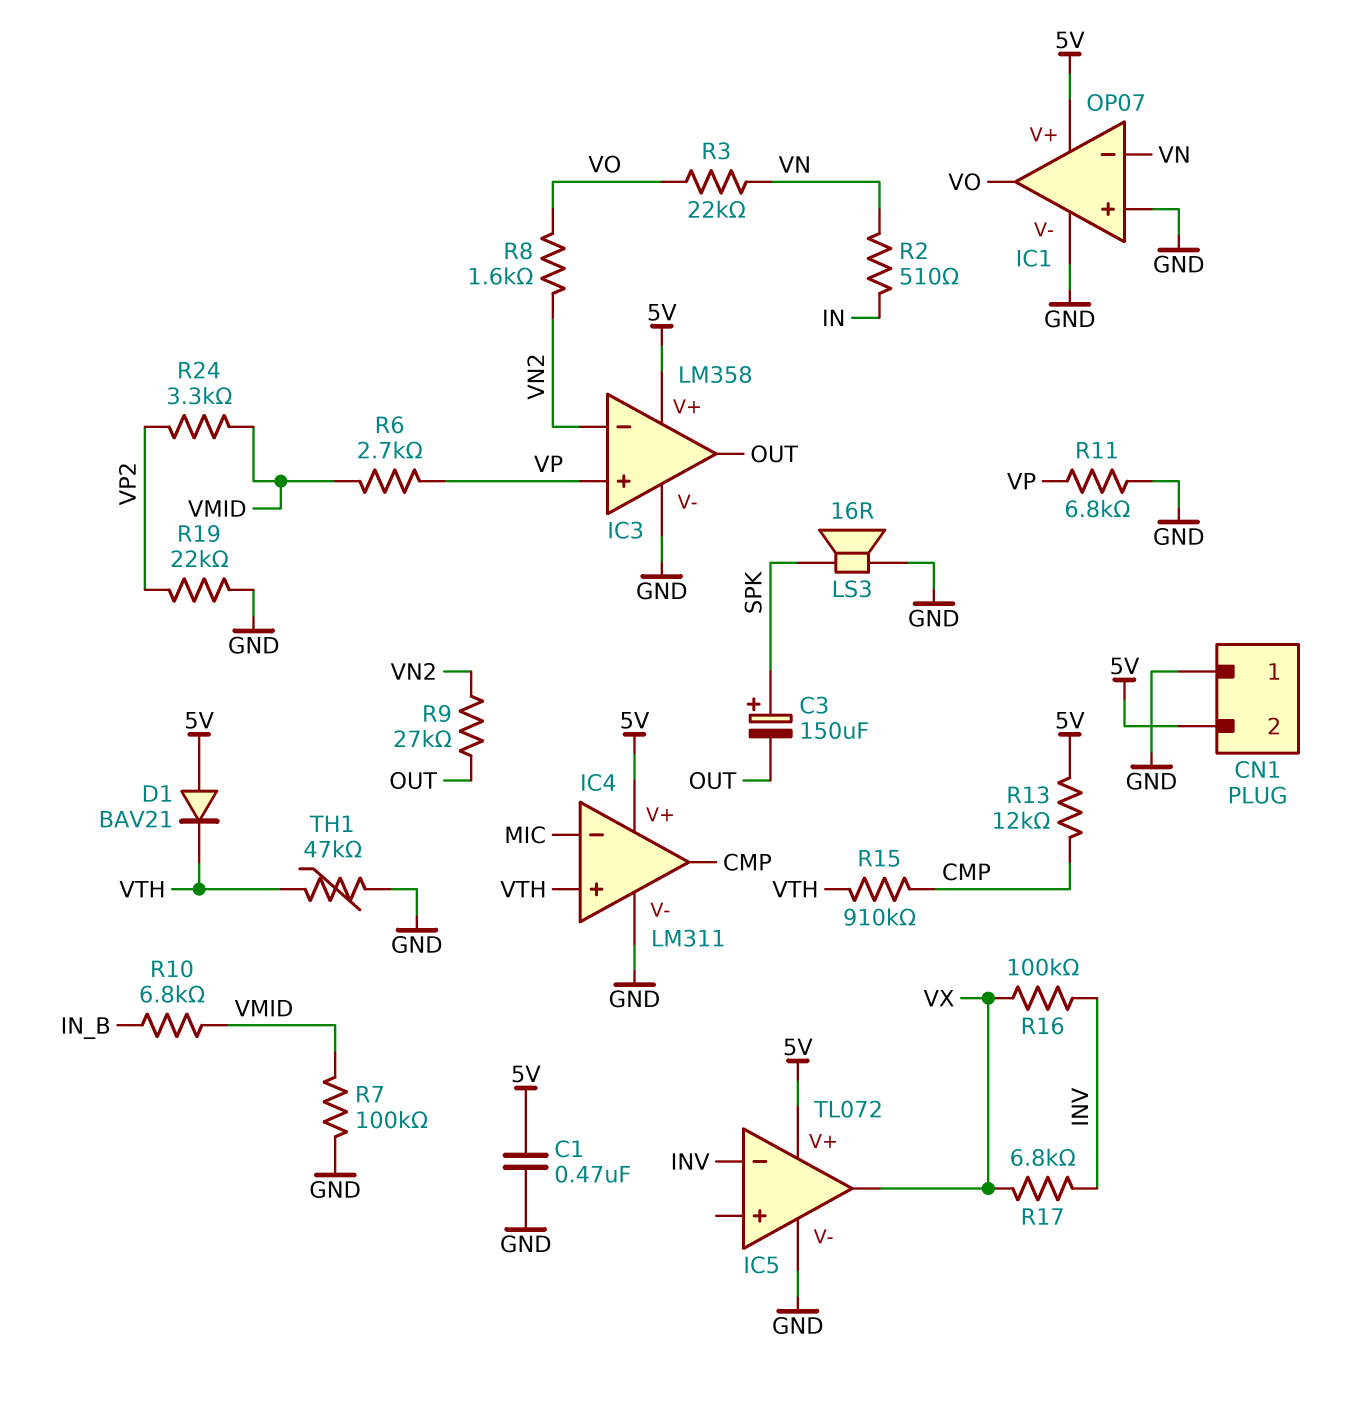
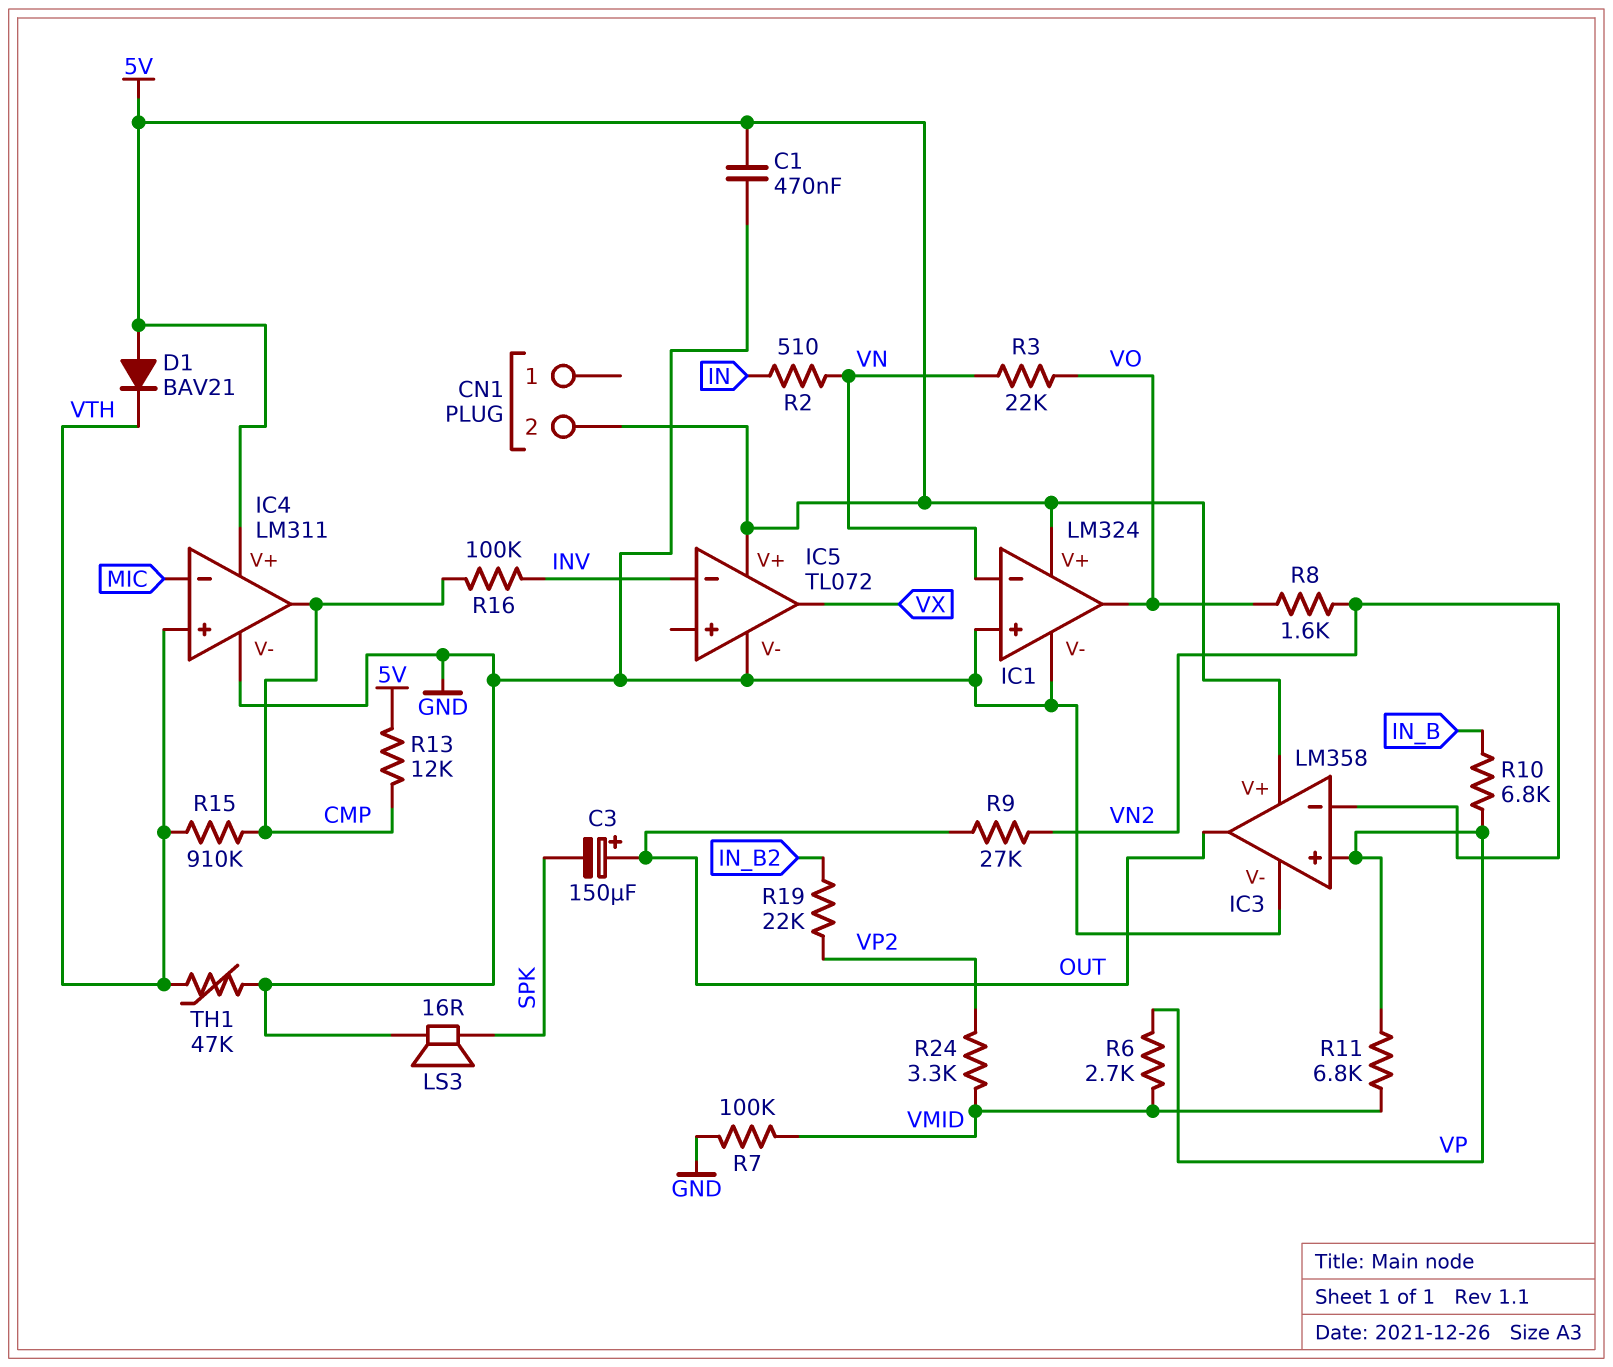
C3: 150uF (plus SPK, minus OUT) -> 150uF (plus OUT, minus SPK)
CN1 pin 1: GND -> none
IC1: OP07 -> LM324
R10: 6.8k (IN_B, VMID) -> 6.8k (IN_B, VP)
R11: 6.8k (GND, VP) -> 6.8k (VMID, VP)
R16: 100k (INV, VX) -> 100k (CMP, INV)
R17: 6.8k (INV, VX) -> none
R19: 22k (GND, VP2) -> 22k (IN_B2, VP2)

